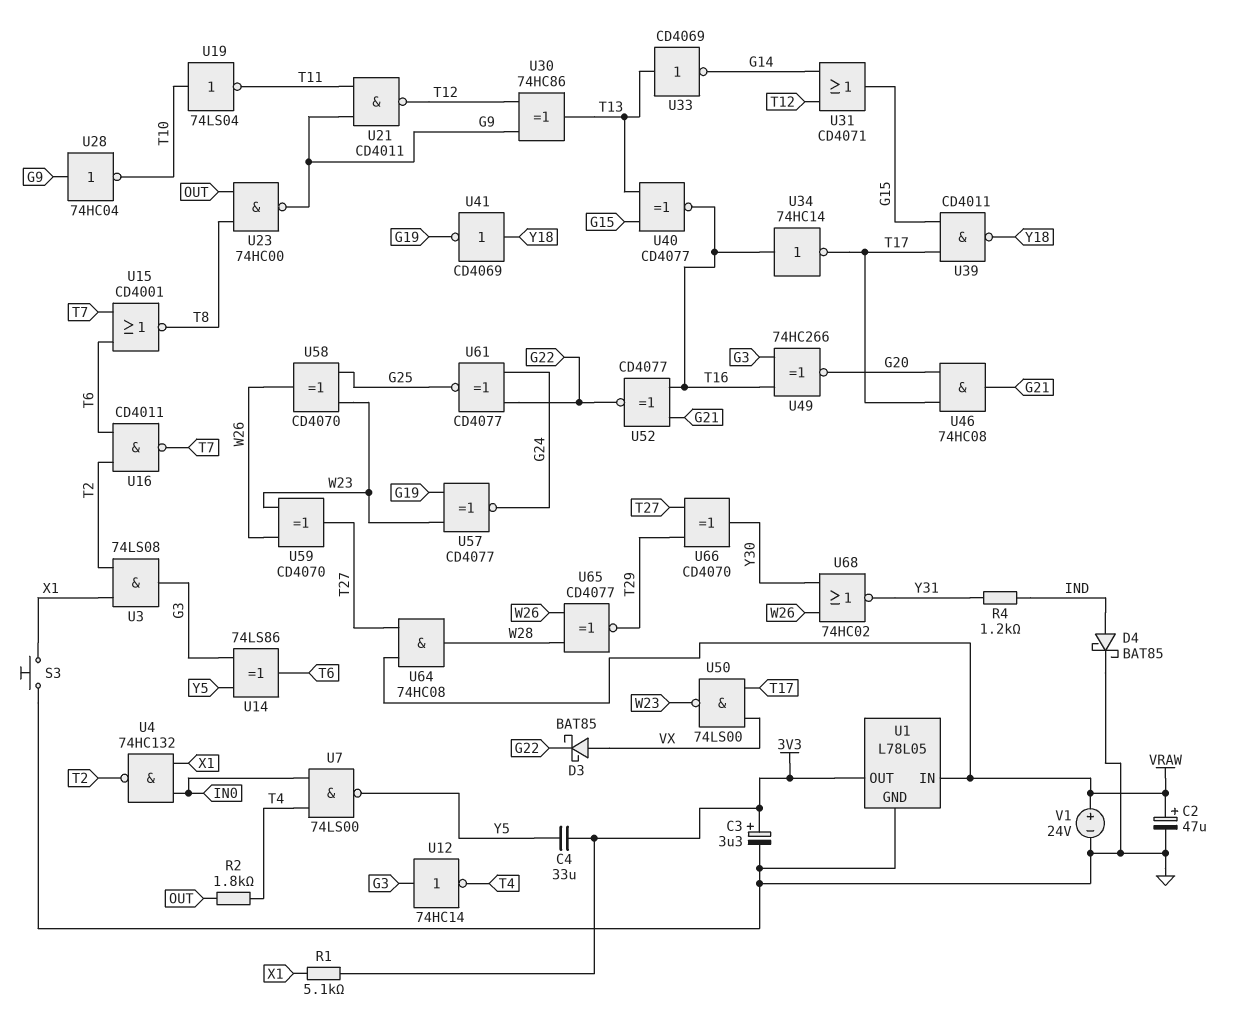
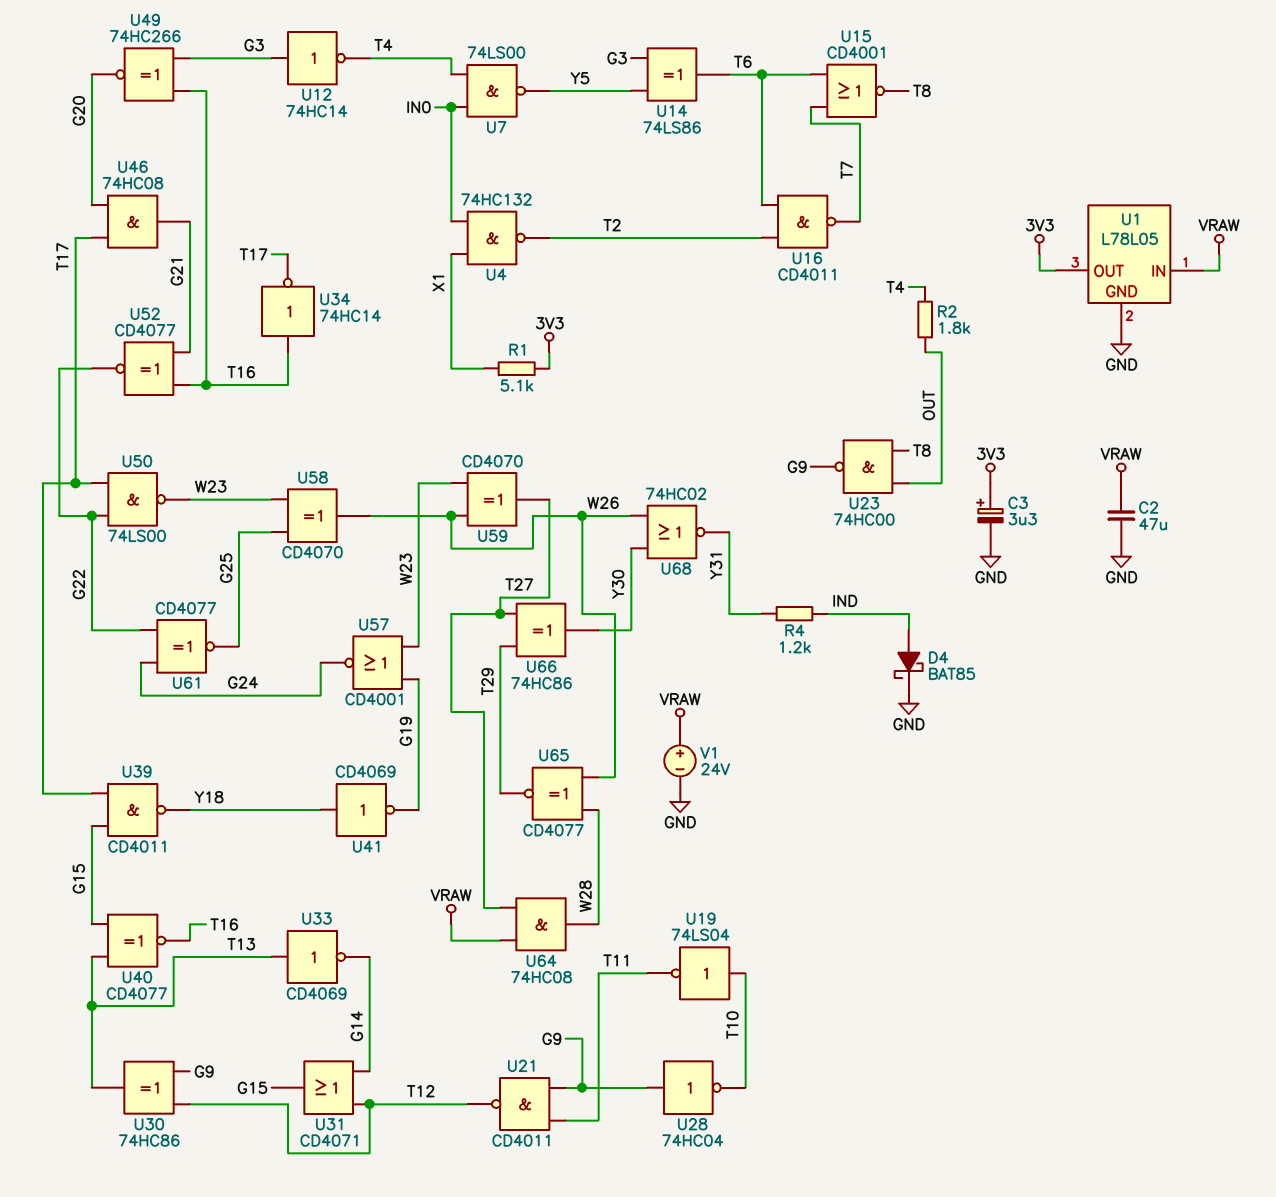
C2: 47uF (plus VRAW, minus GND) -> 47uF (GND, VRAW)
C4: 33uF (3V3, Y5) -> none
D3: schottky BAT85 (A VX, K G22) -> none
S3: button (GND, X1) -> none
U3: AND 74LS08 (in T2, in X1, out G3) -> none
U50: NAND 74LS00 (in T17, in VX, out W23) -> NAND 74LS00 (in G22, in T17, out W23)
U57: XNOR CD4077 (in G19, in W23, out G24) -> NOR CD4001 (in G19, in W23, out G24)
U66: XOR CD4070 (in T27, in T29, out Y30) -> XOR 74HC86 (in T27, in T29, out Y30)

